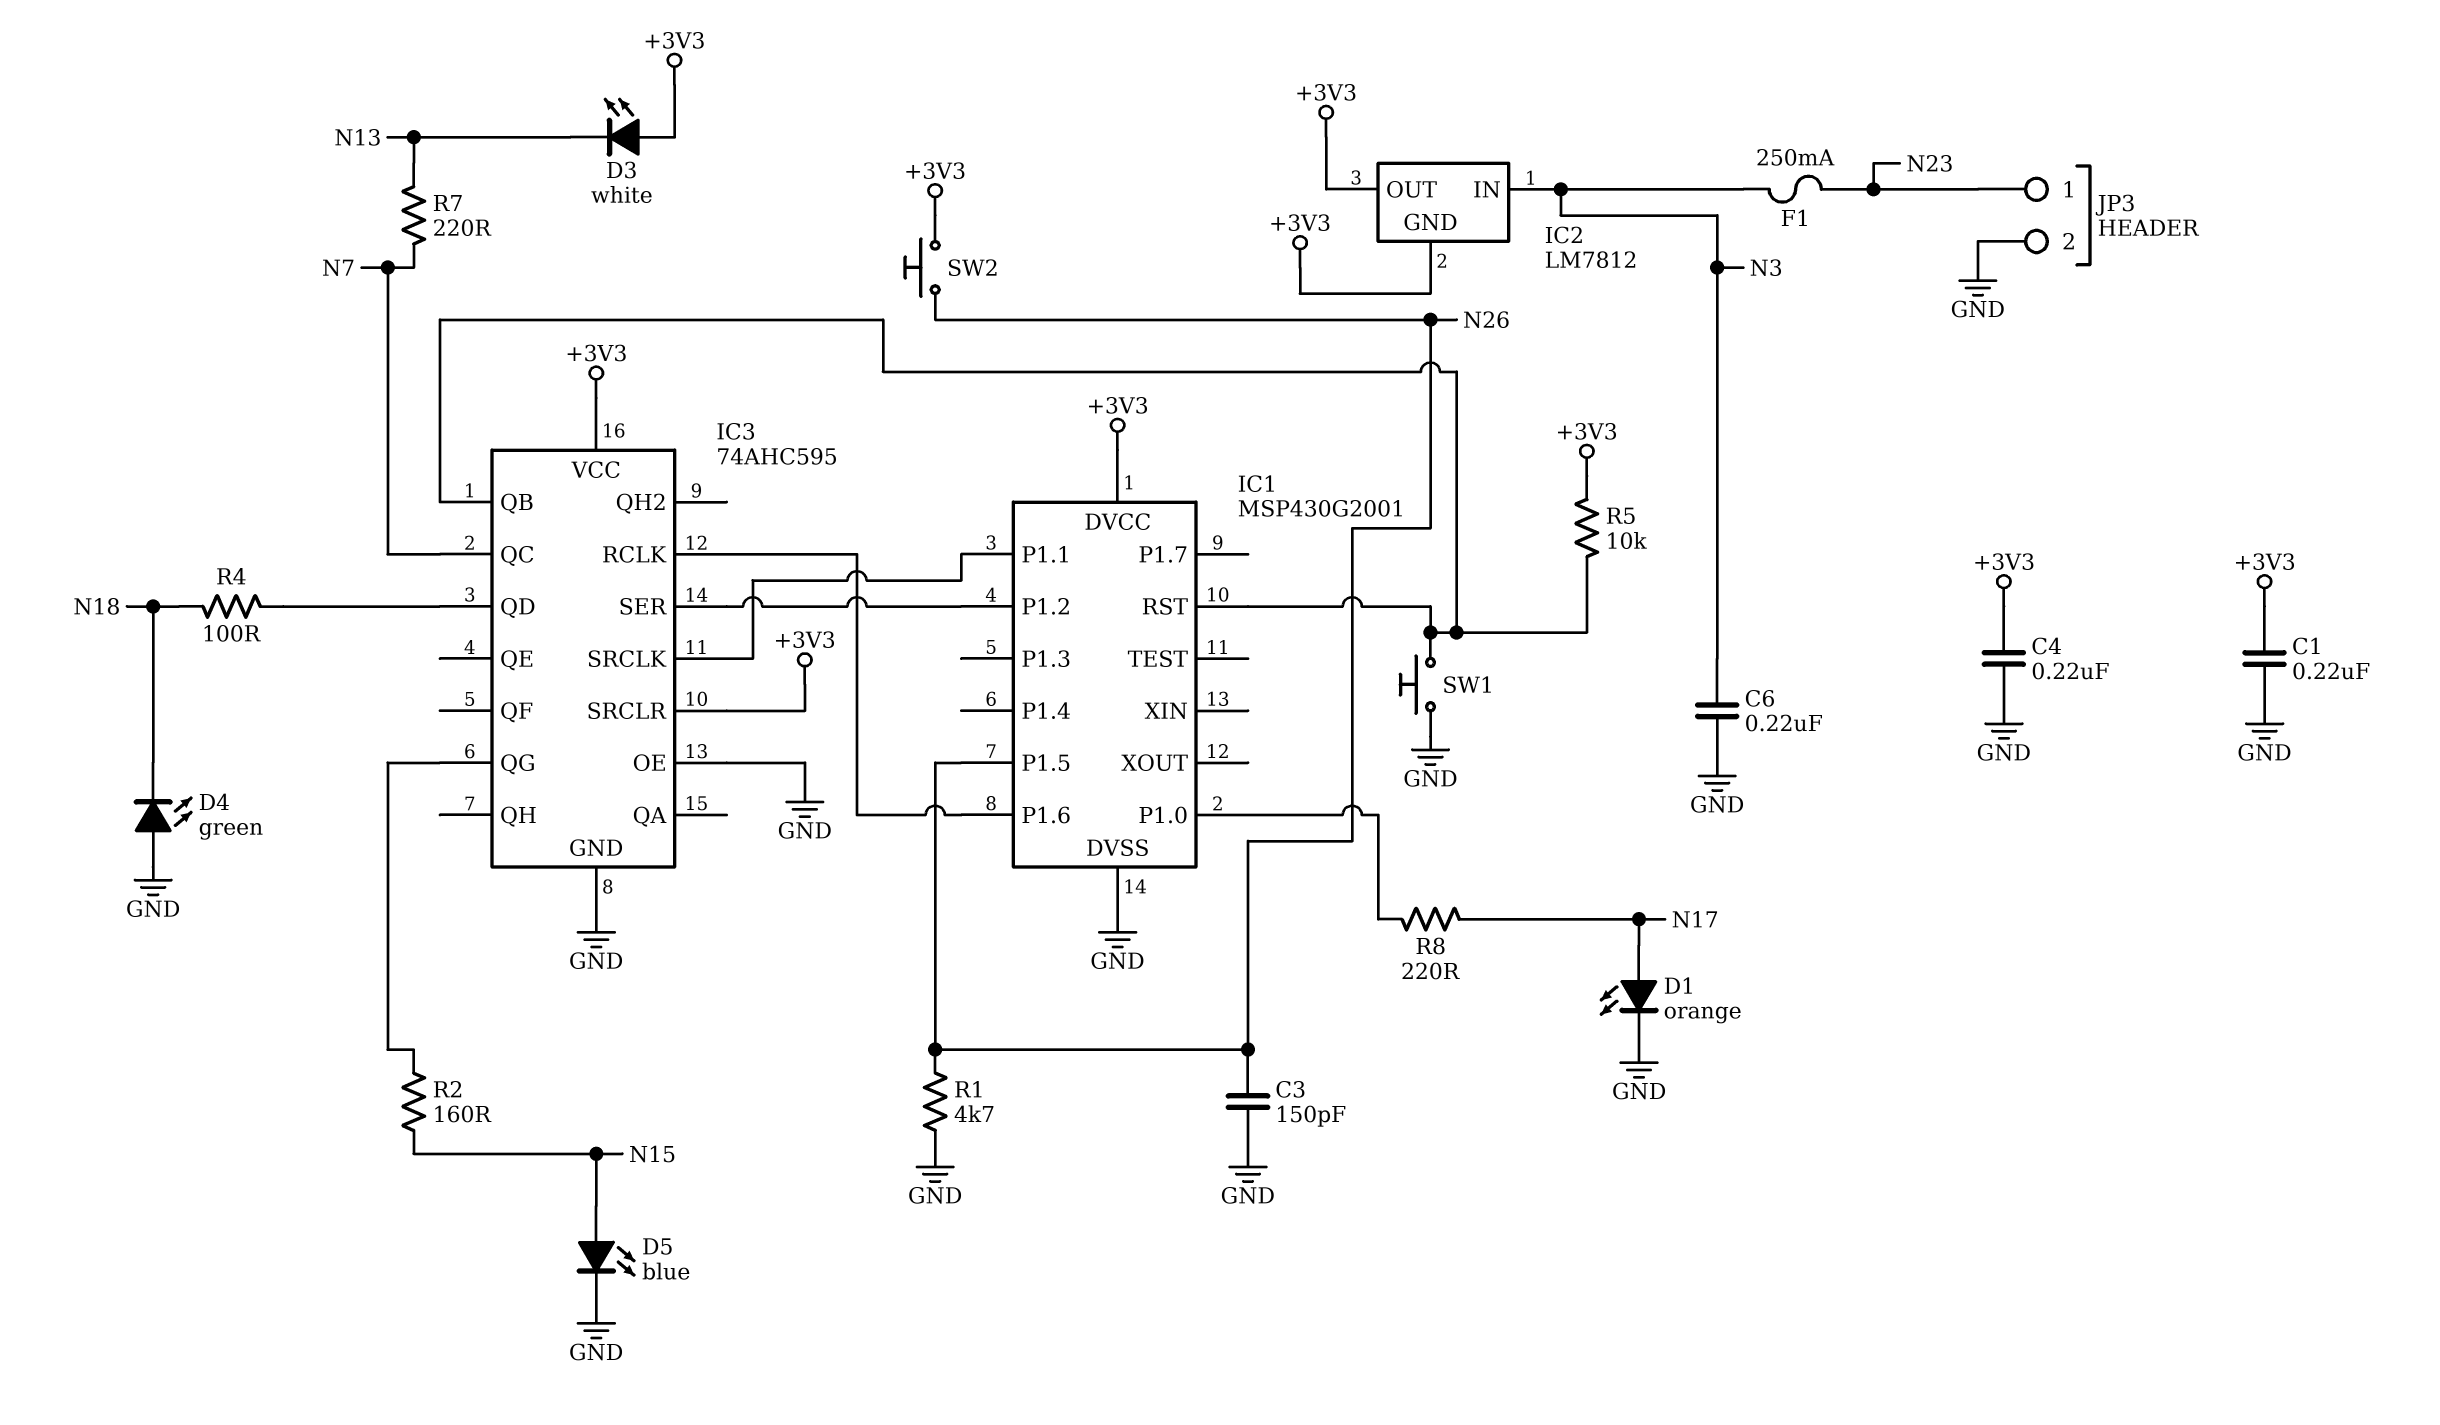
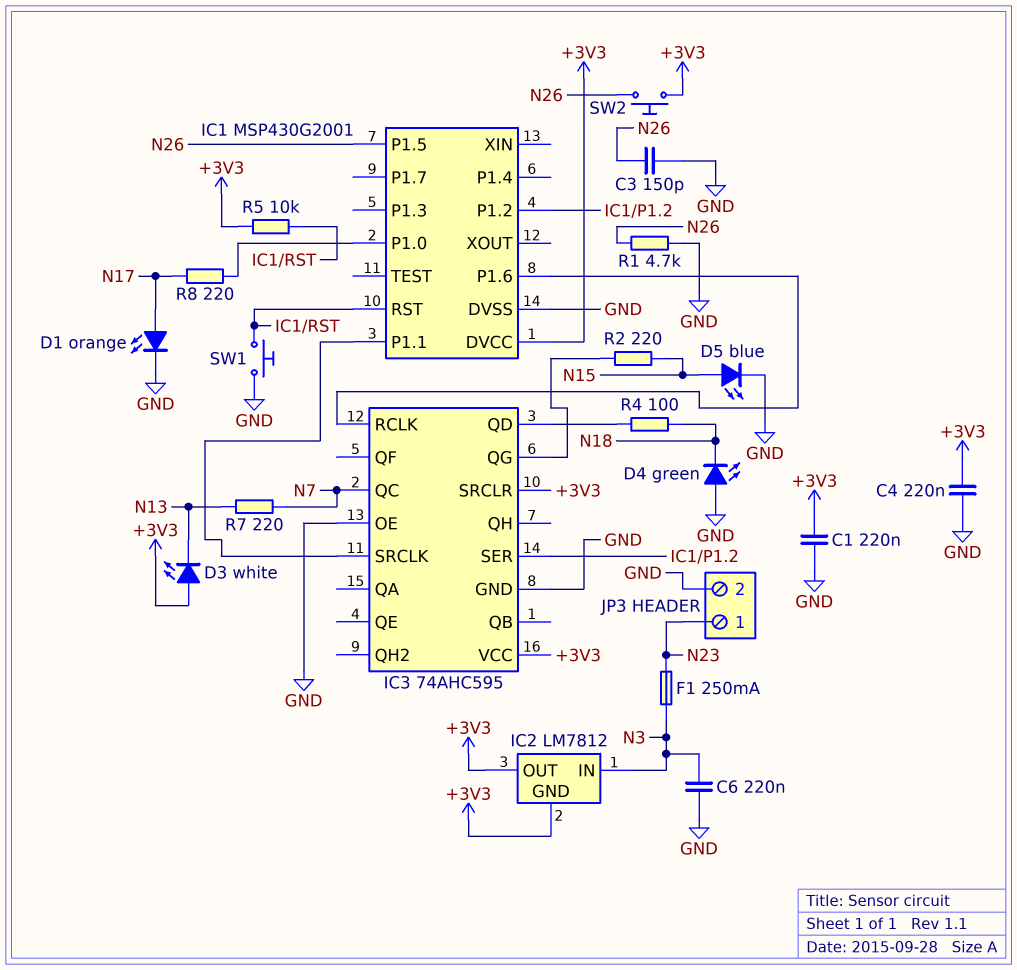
IC3 pin QB: IC1/RST -> none
R2: 160 (IC3/QG, N15) -> 220 (IC3/QG, N15)

